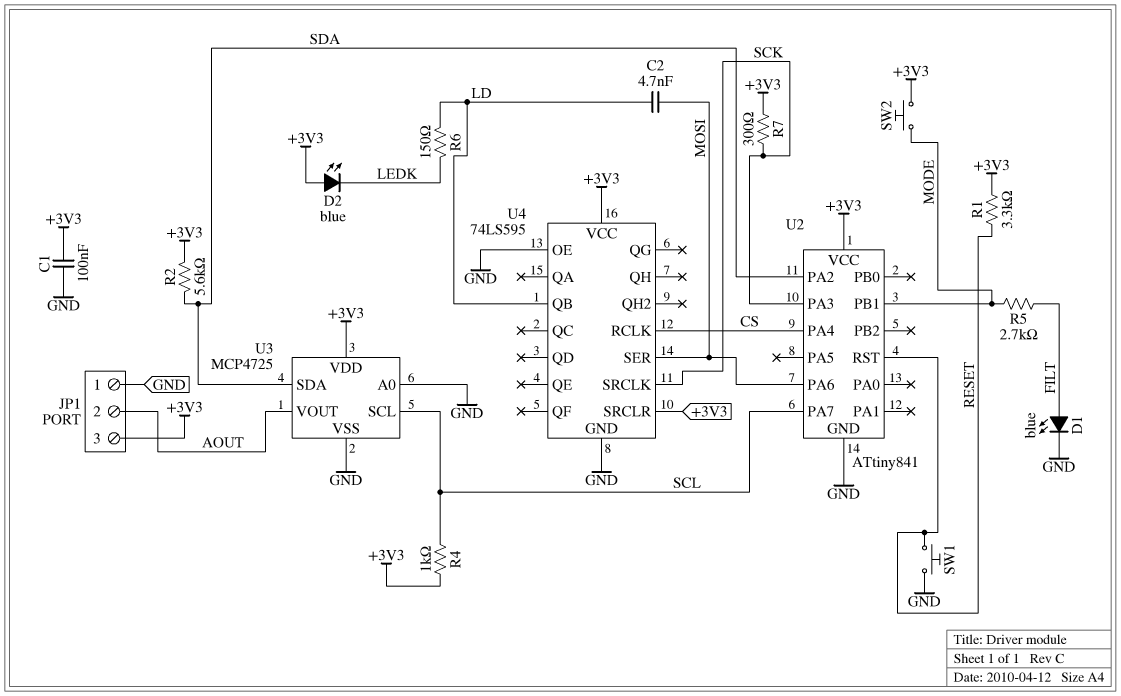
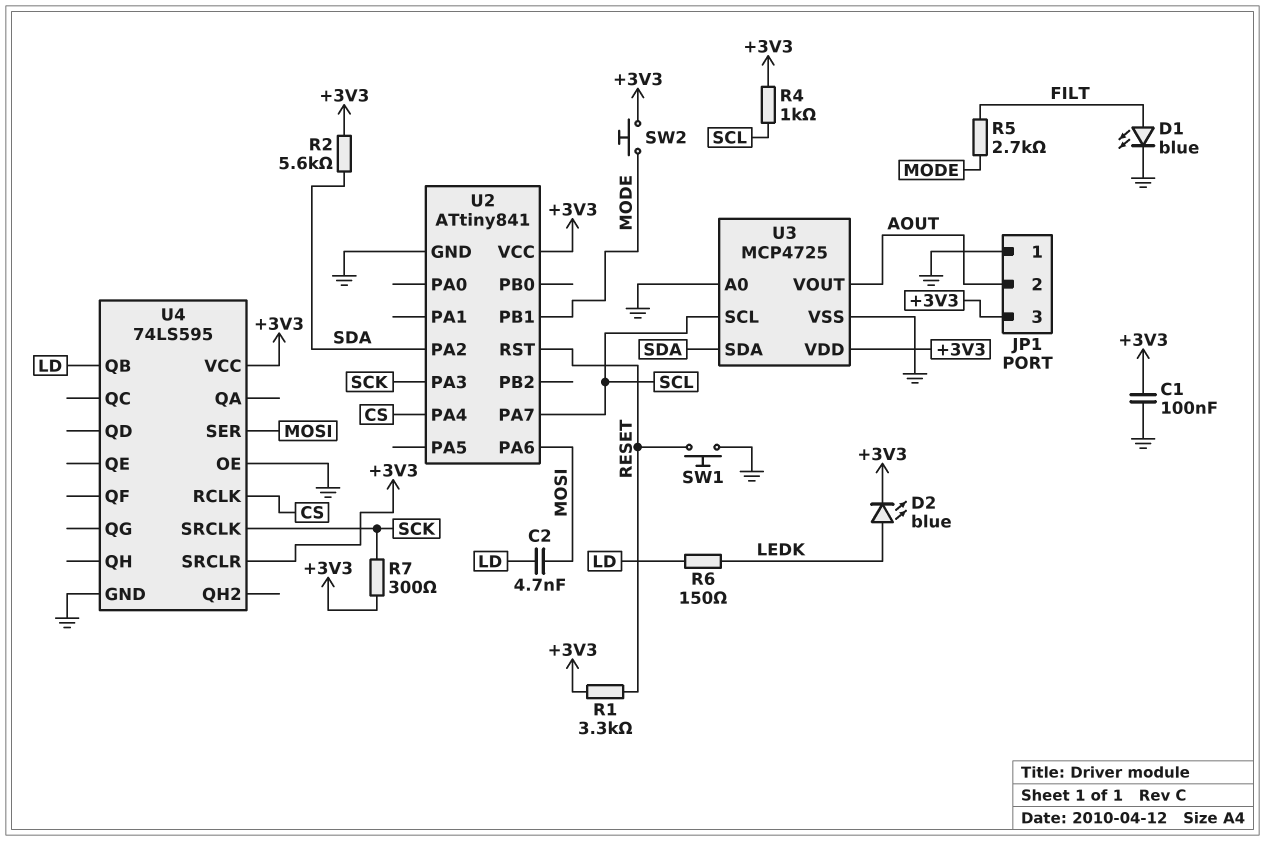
D2: LED blue (A +3V3, K LEDK) -> LED blue (A LEDK, K +3V3)

